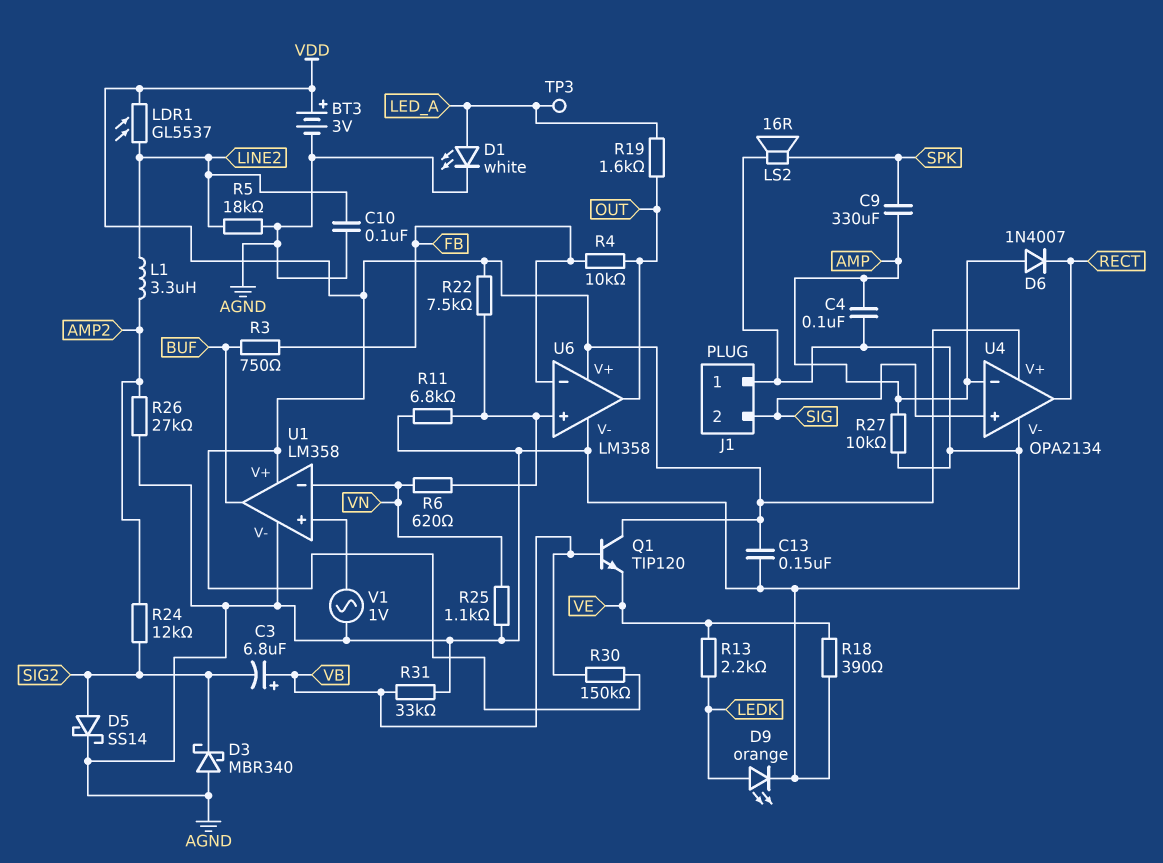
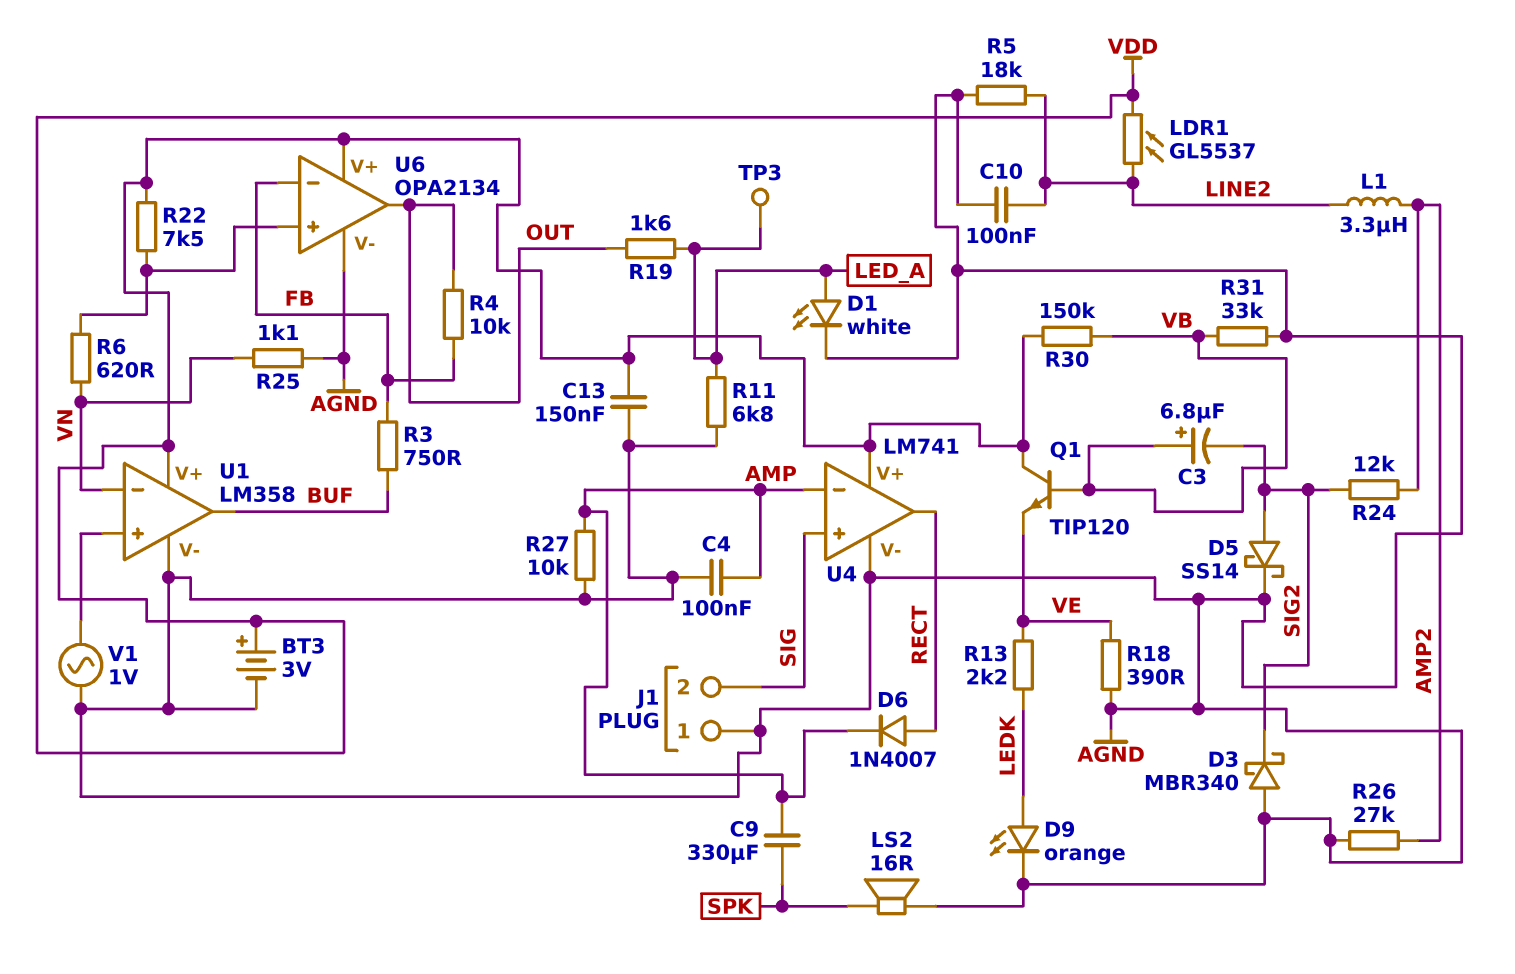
D6: diode 1N4007 (A AMP, K RECT) -> diode 1N4007 (A RECT, K AMP)
R11: 6.8k (AGND, U6/in+) -> 6.8k (AGND, LED_A)
U4: OPA2134 -> LM741
U6: LM358 -> OPA2134

